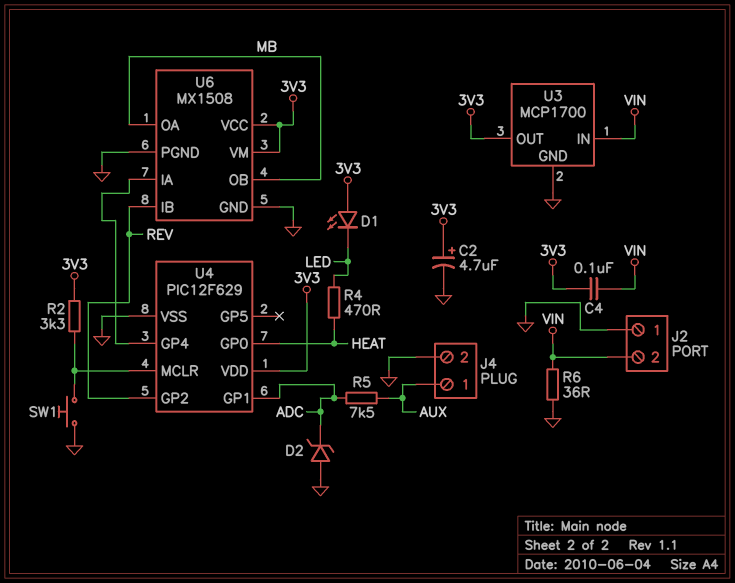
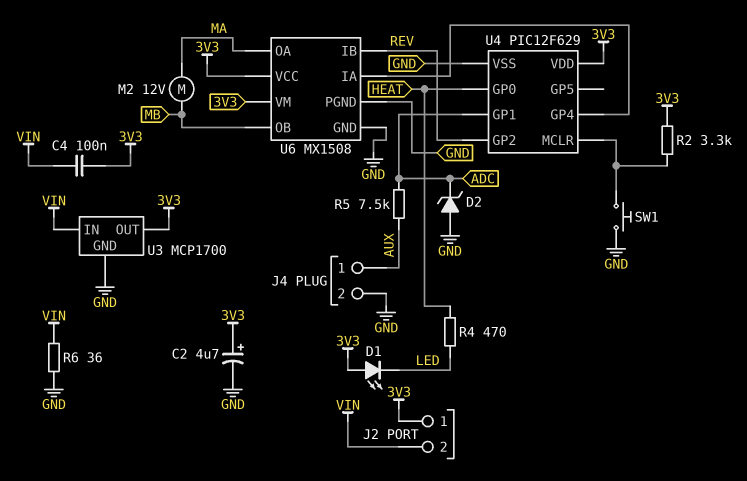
J2 pin 1: GND -> 3V3
M2: none -> motor 12V (MA, MB)
U6 pin OA: MB -> MA

